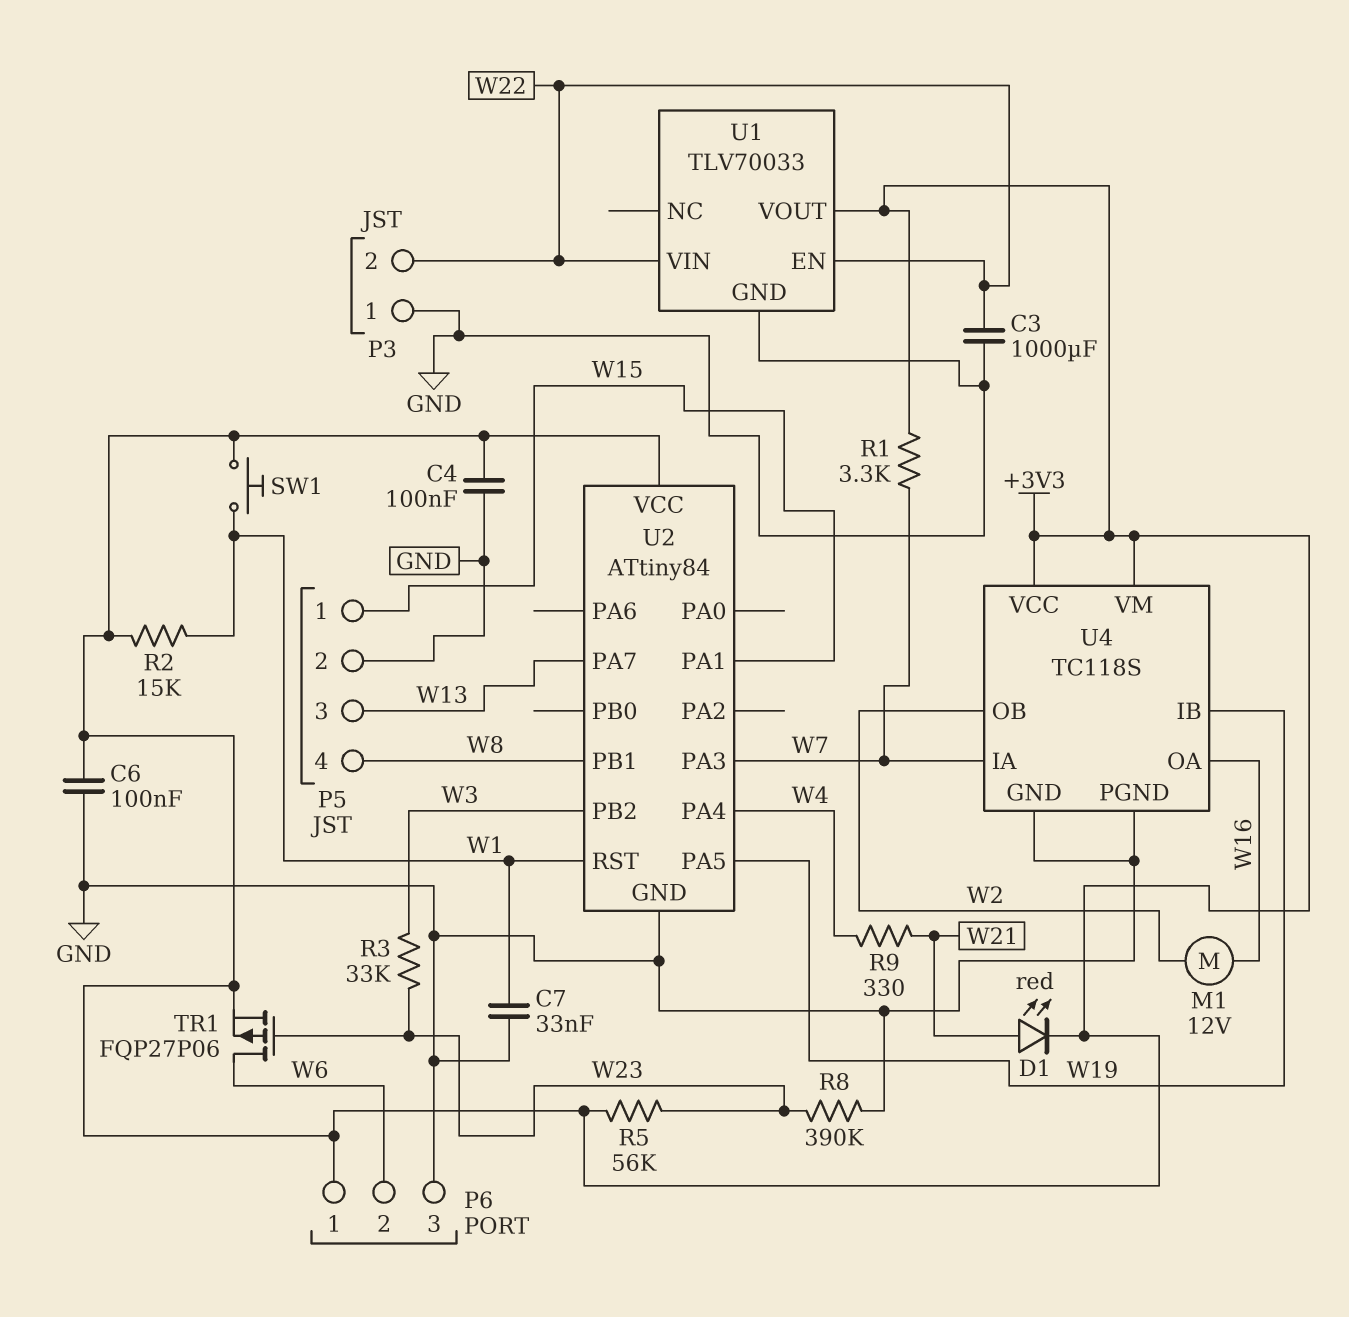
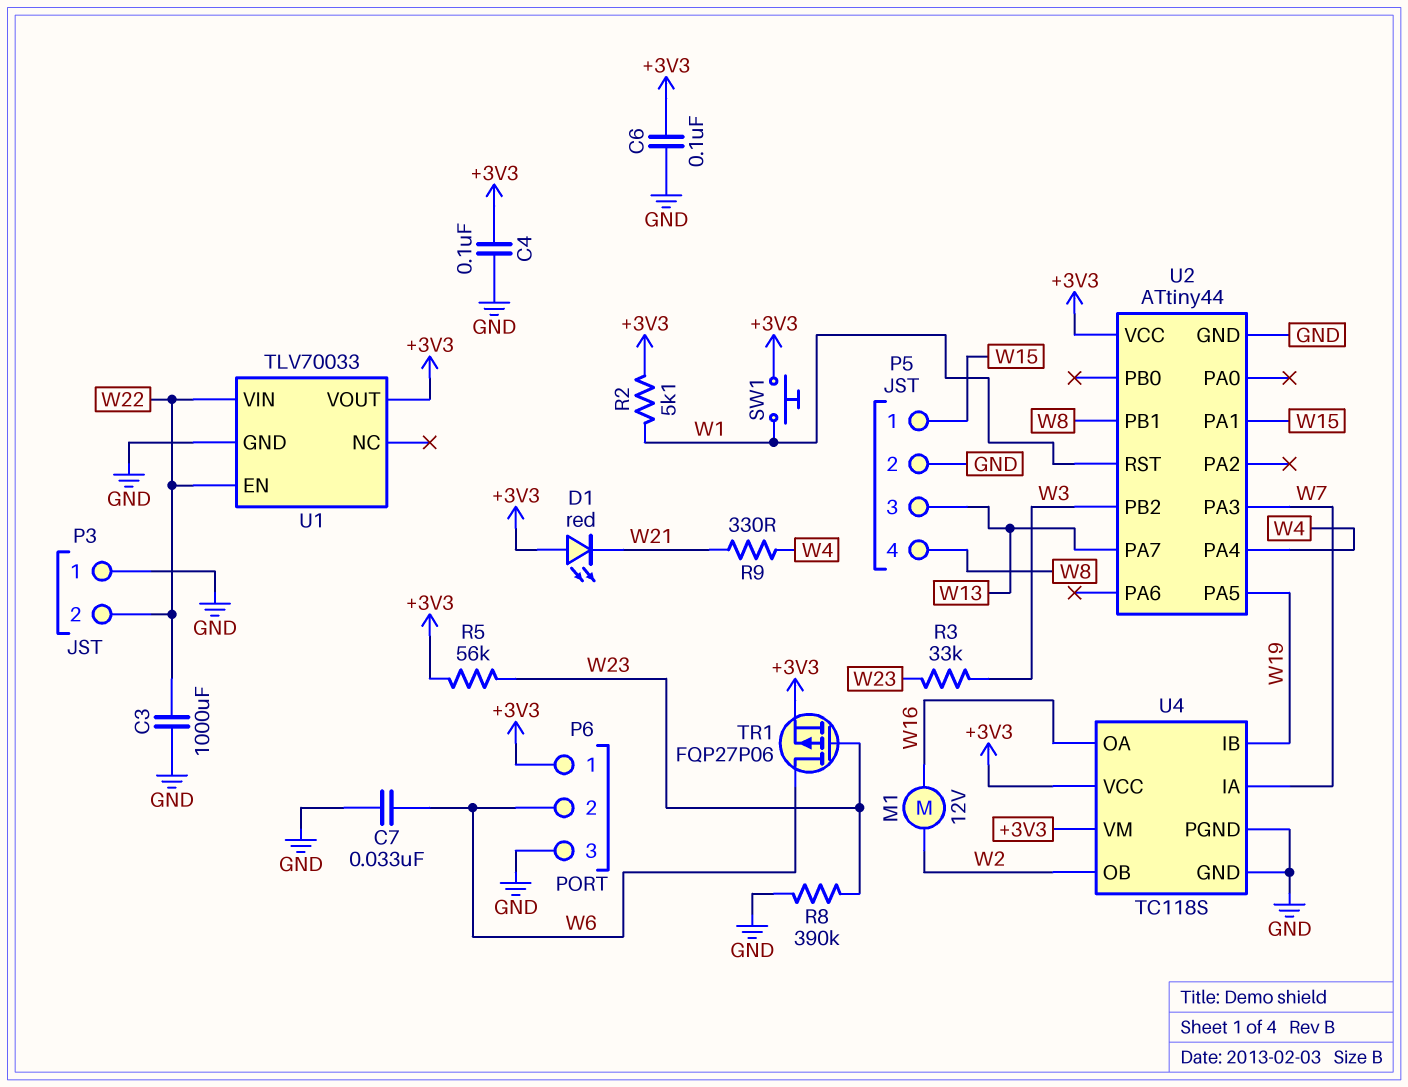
C7: 33nF (GND, W1) -> 33nF (GND, W6)
D1: LED red (A W21, K +3V3) -> LED red (A +3V3, K W21)
R1: 3.3k (+3V3, W7) -> none
R2: 15k (+3V3, W1) -> 5.1k (+3V3, W1)
U2: ATtiny84 -> ATtiny44

